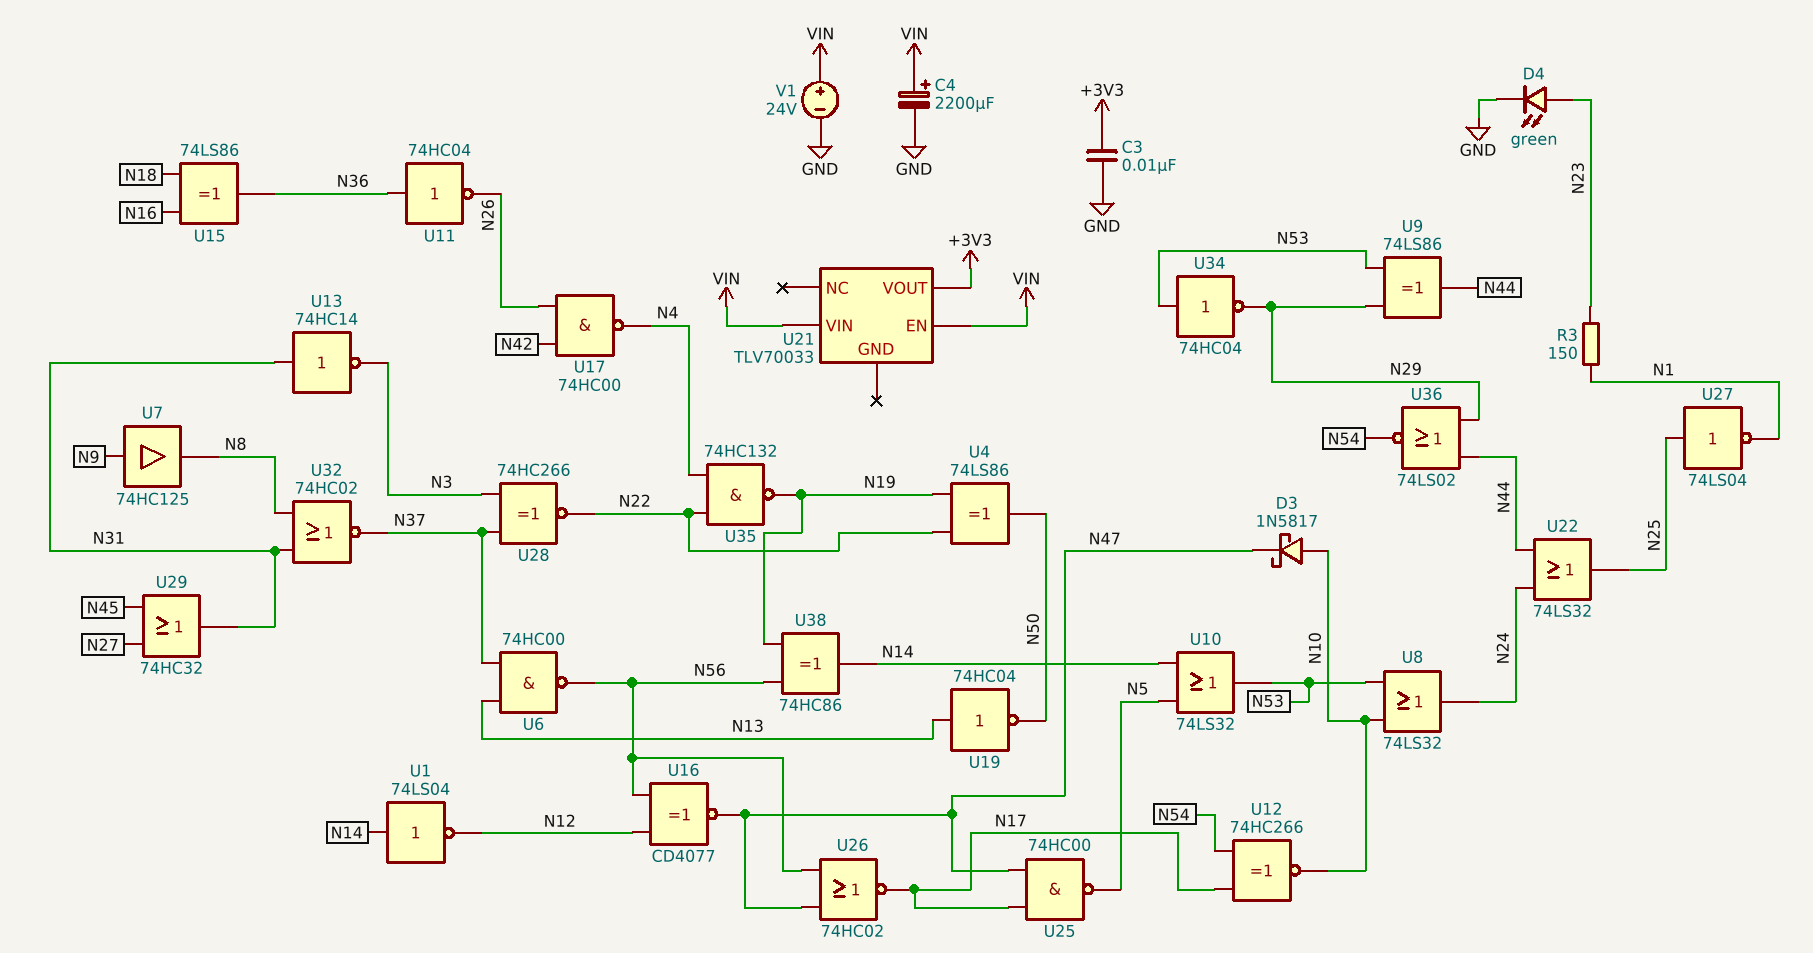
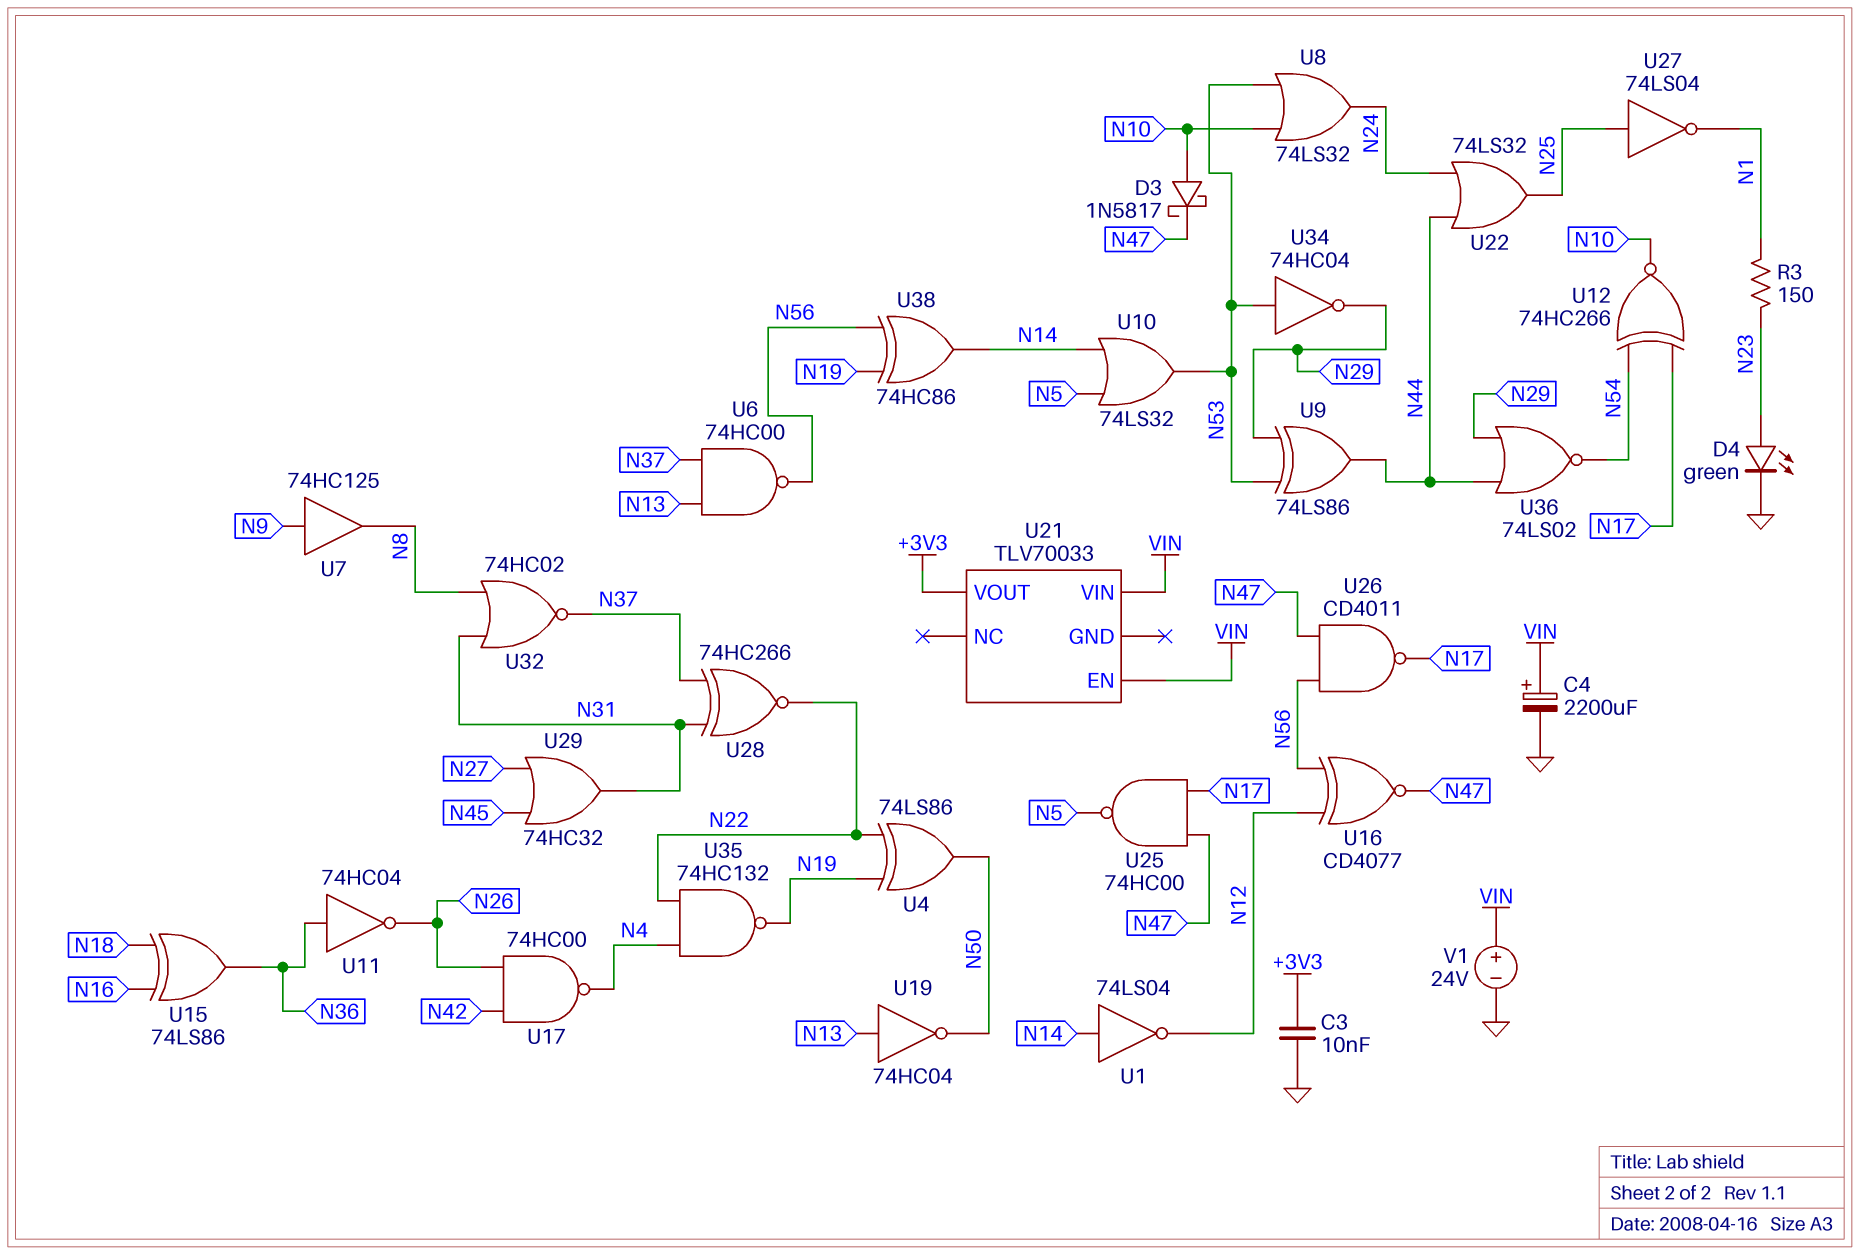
U13: NOT 74HC14 (in N31, out N3) -> none
U26: NOR 74HC02 (in N47, in N56, out N17) -> NAND CD4011 (in N47, in N56, out N17)
U28: XNOR 74HC266 (in N3, in N37, out N22) -> XNOR 74HC266 (in N31, in N37, out N22)

